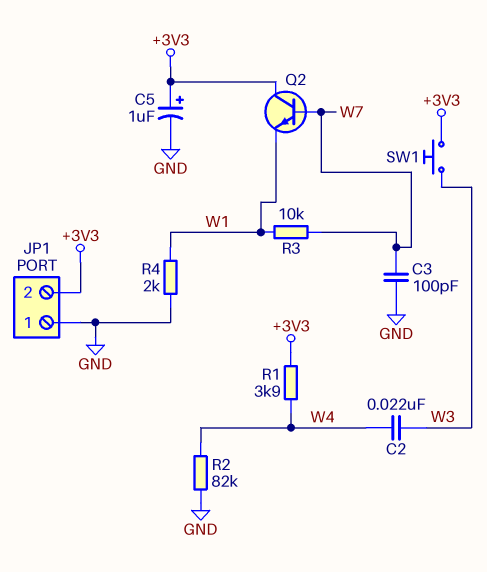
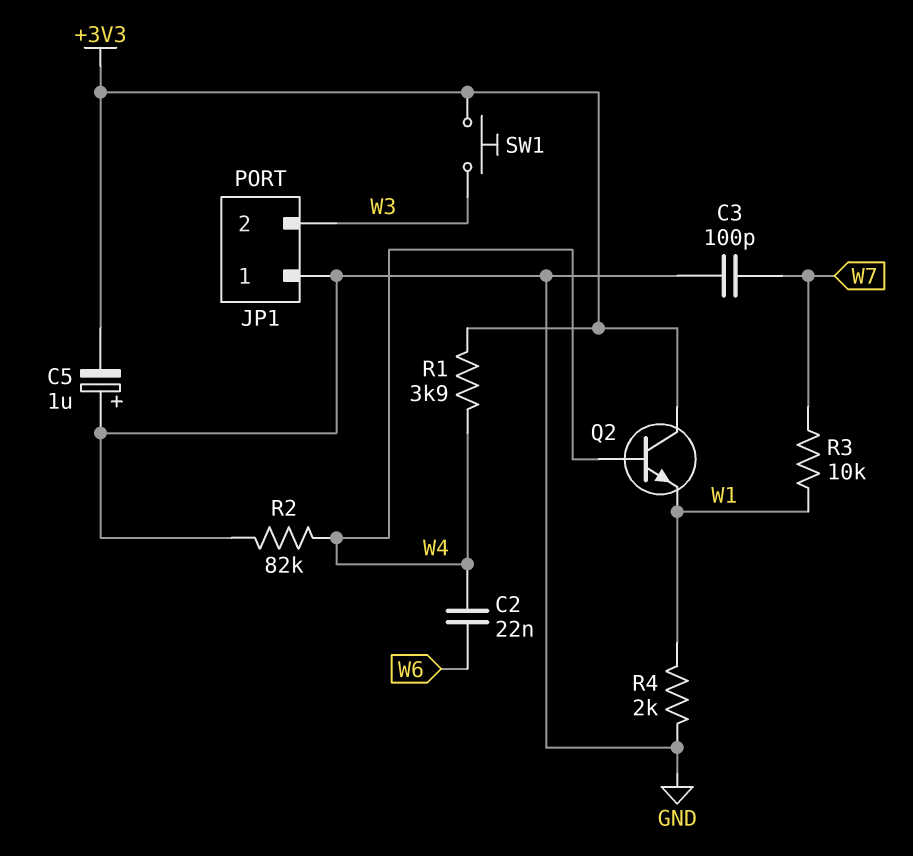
C2: 22nF (W3, W4) -> 22nF (W4, W6)
C5: 1uF (plus +3V3, minus GND) -> 1uF (plus GND, minus +3V3)
JP1 pin 2: +3V3 -> W3
Q2: NPN (B W7, C +3V3, E W1) -> NPN (B W4, C +3V3, E W1)

